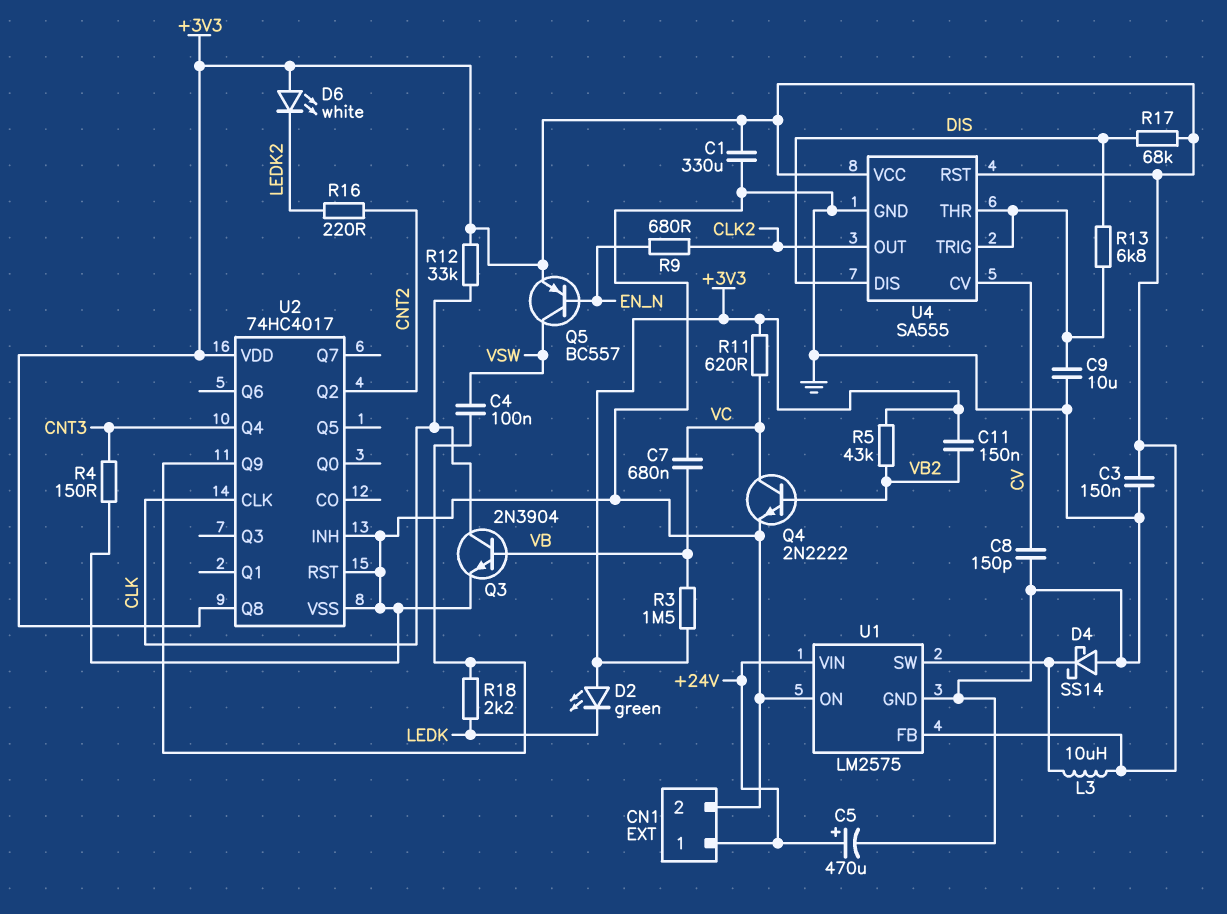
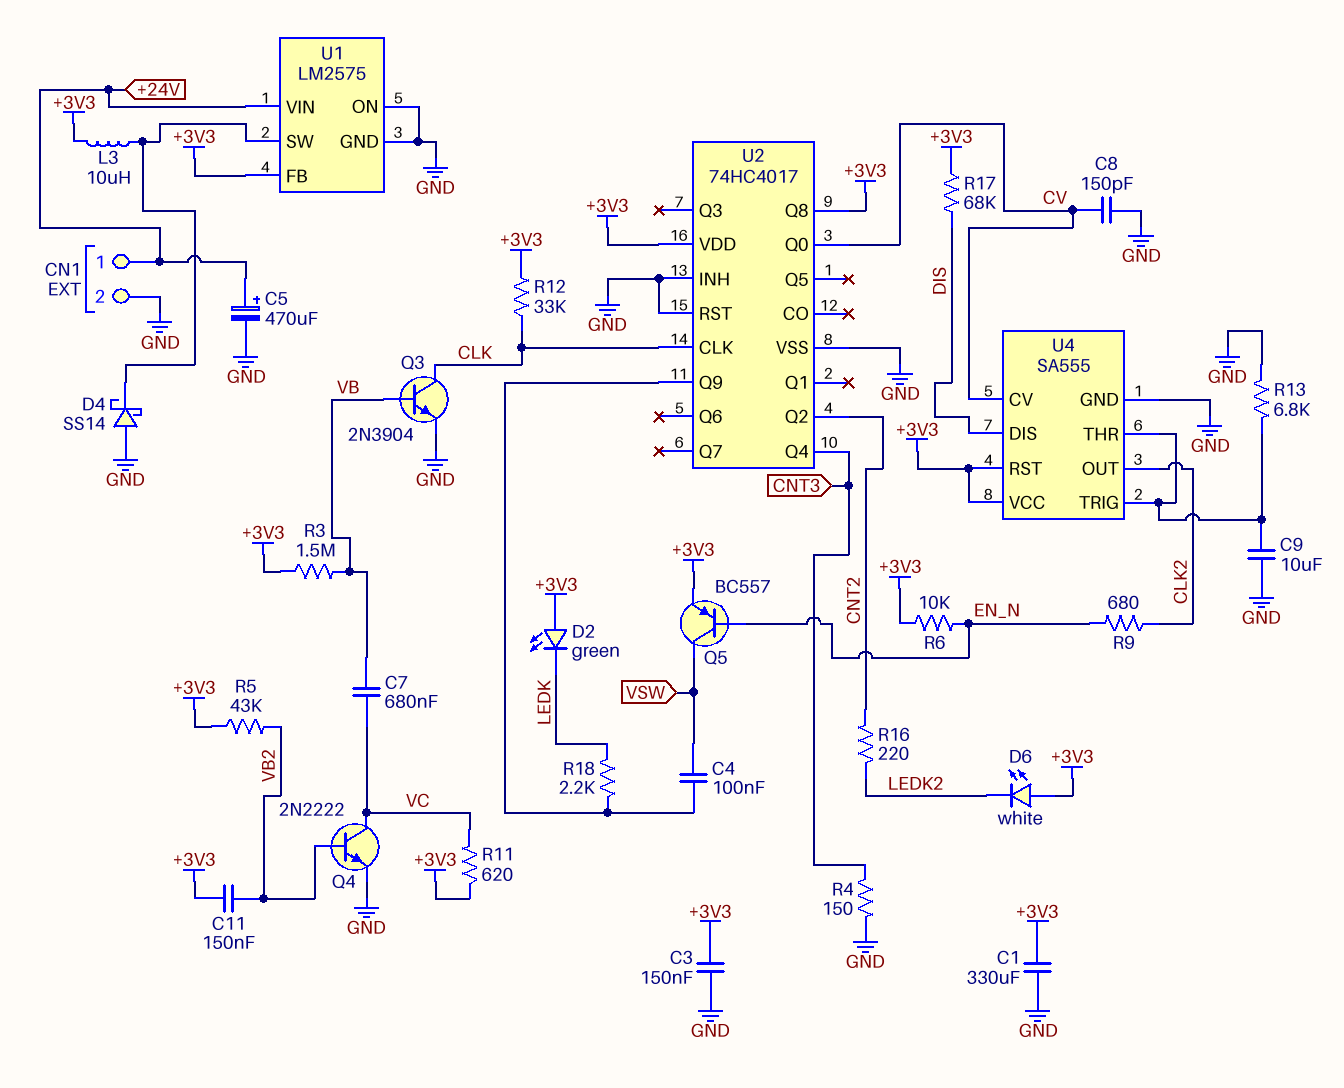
R6: none -> 10k (+3V3, EN_N)
R13: 6.8k (DIS, U4/THR) -> 6.8k (GND, U4/THR)
U2 pin Q0: none -> CV

